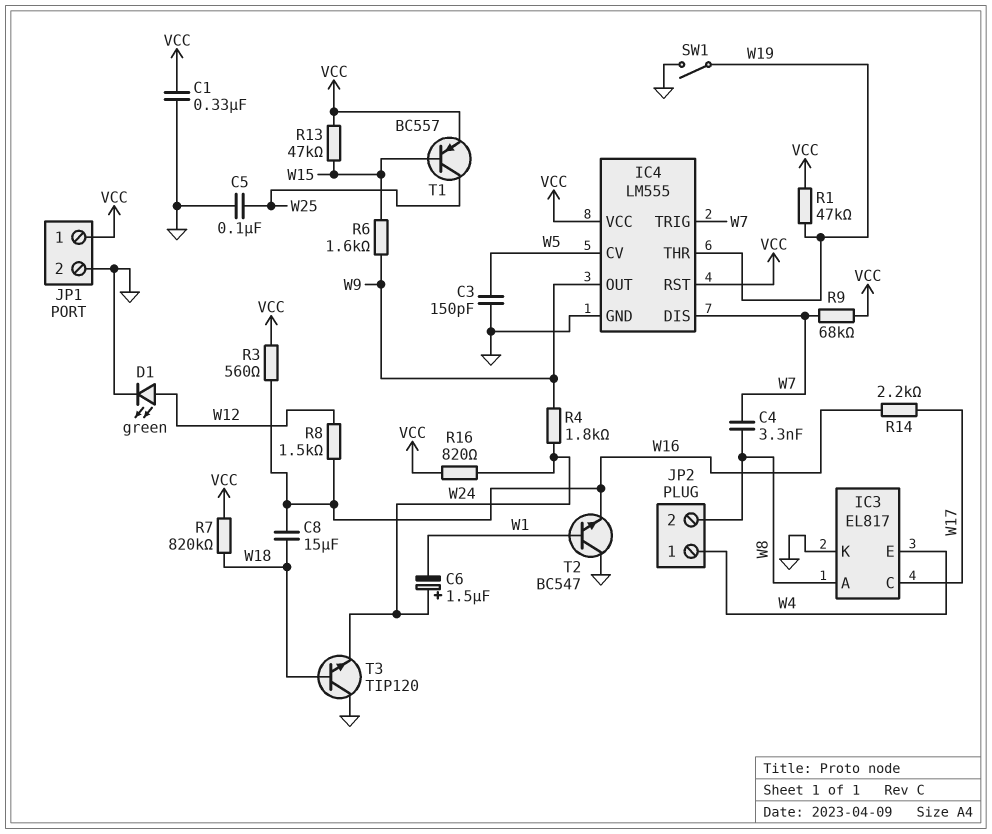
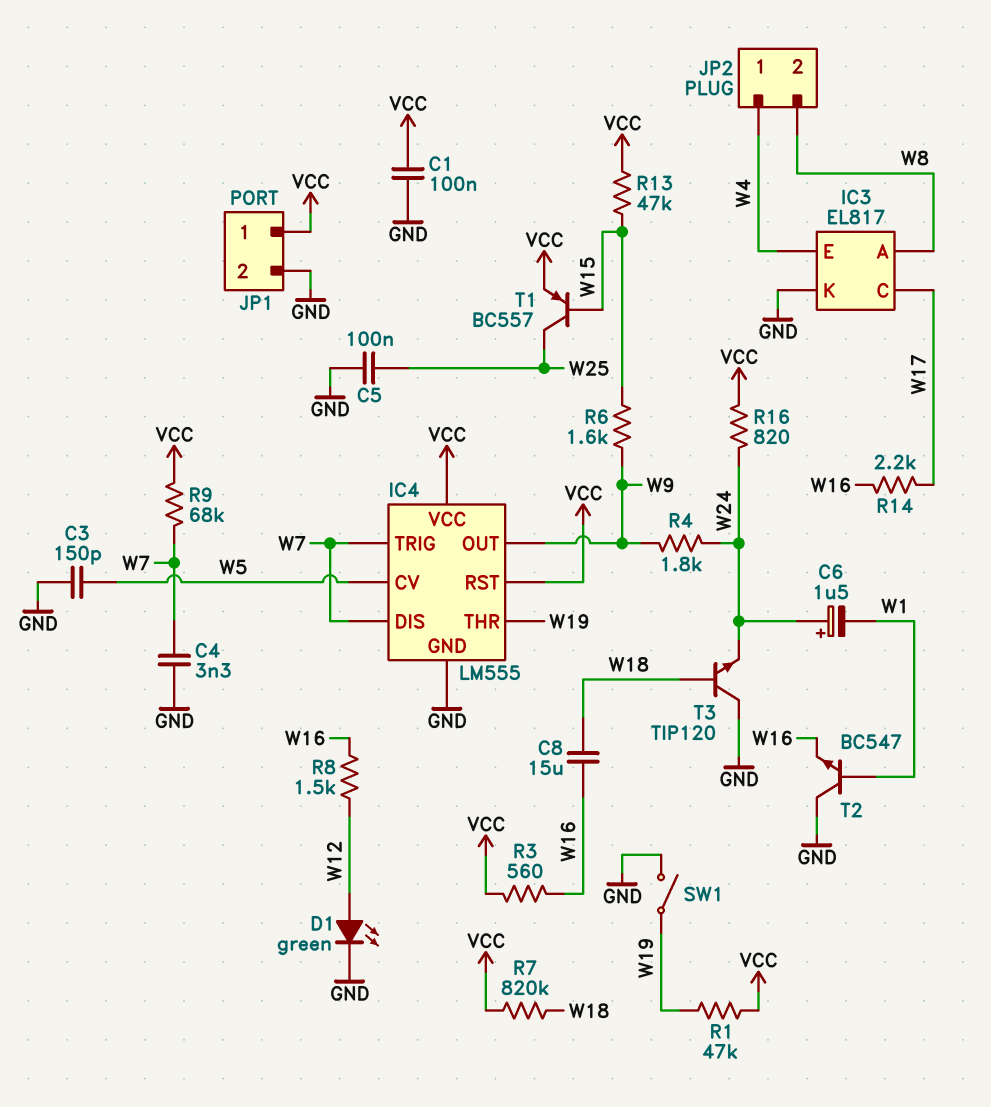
C1: 330nF (GND, VCC) -> 100nF (GND, VCC)
C4: 3.3nF (W7, W8) -> 3.3nF (GND, W7)

